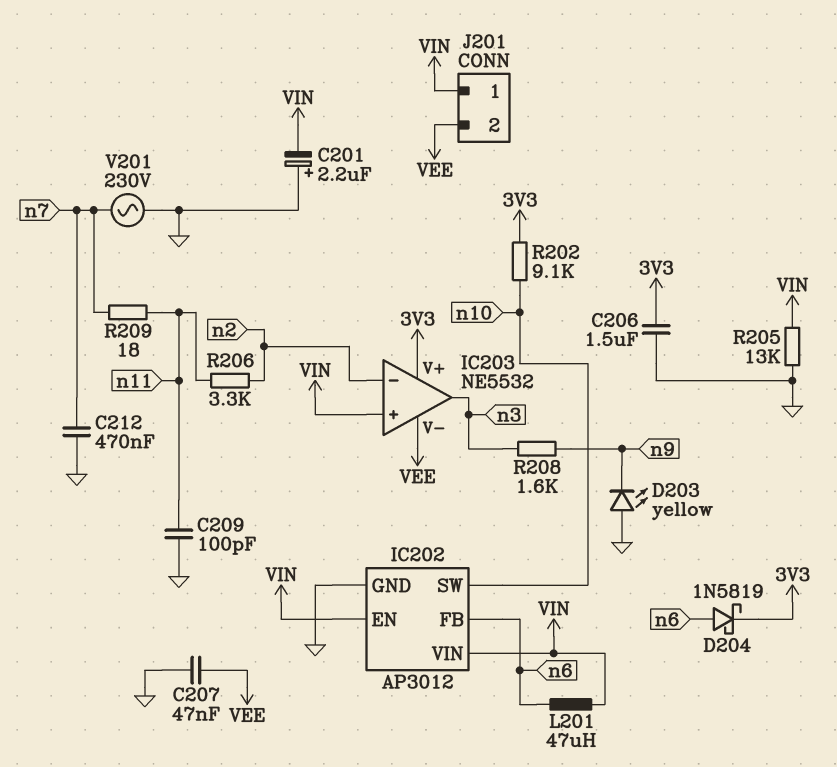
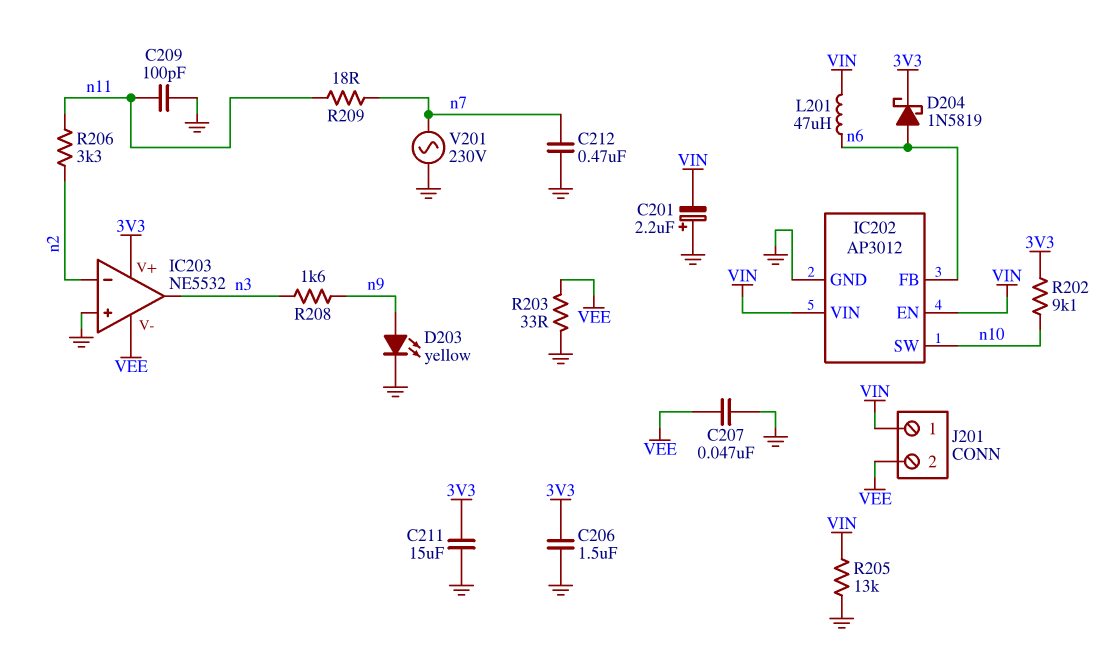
C211: none -> 15uF (3V3, GND)
D203: LED yellow (A GND, K n9) -> LED yellow (A n9, K GND)
IC203 pin in+: VIN -> GND
R203: none -> 33 (GND, VEE)

